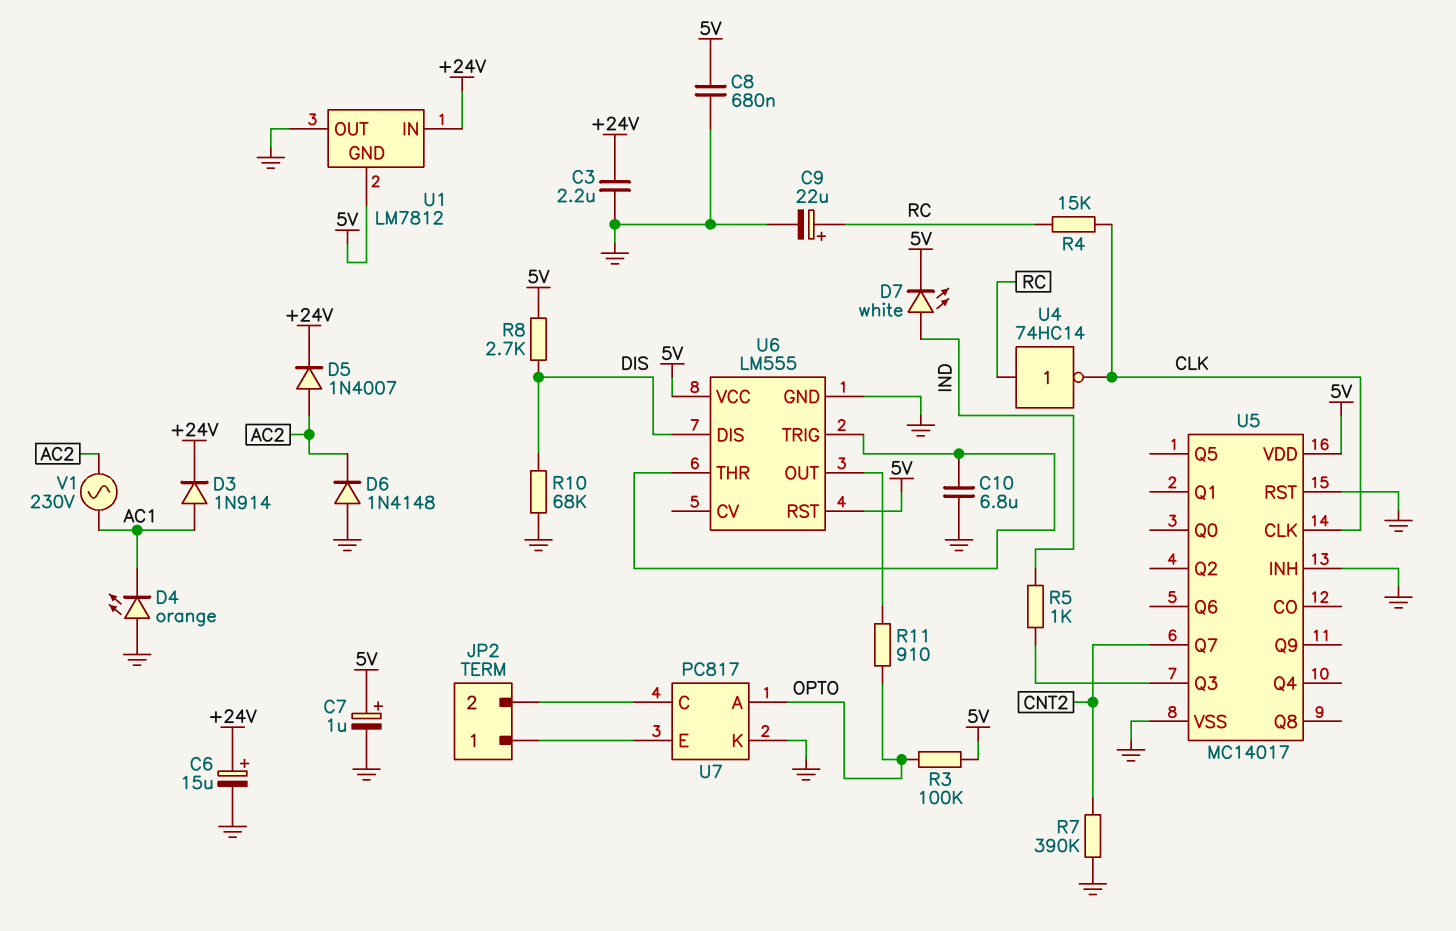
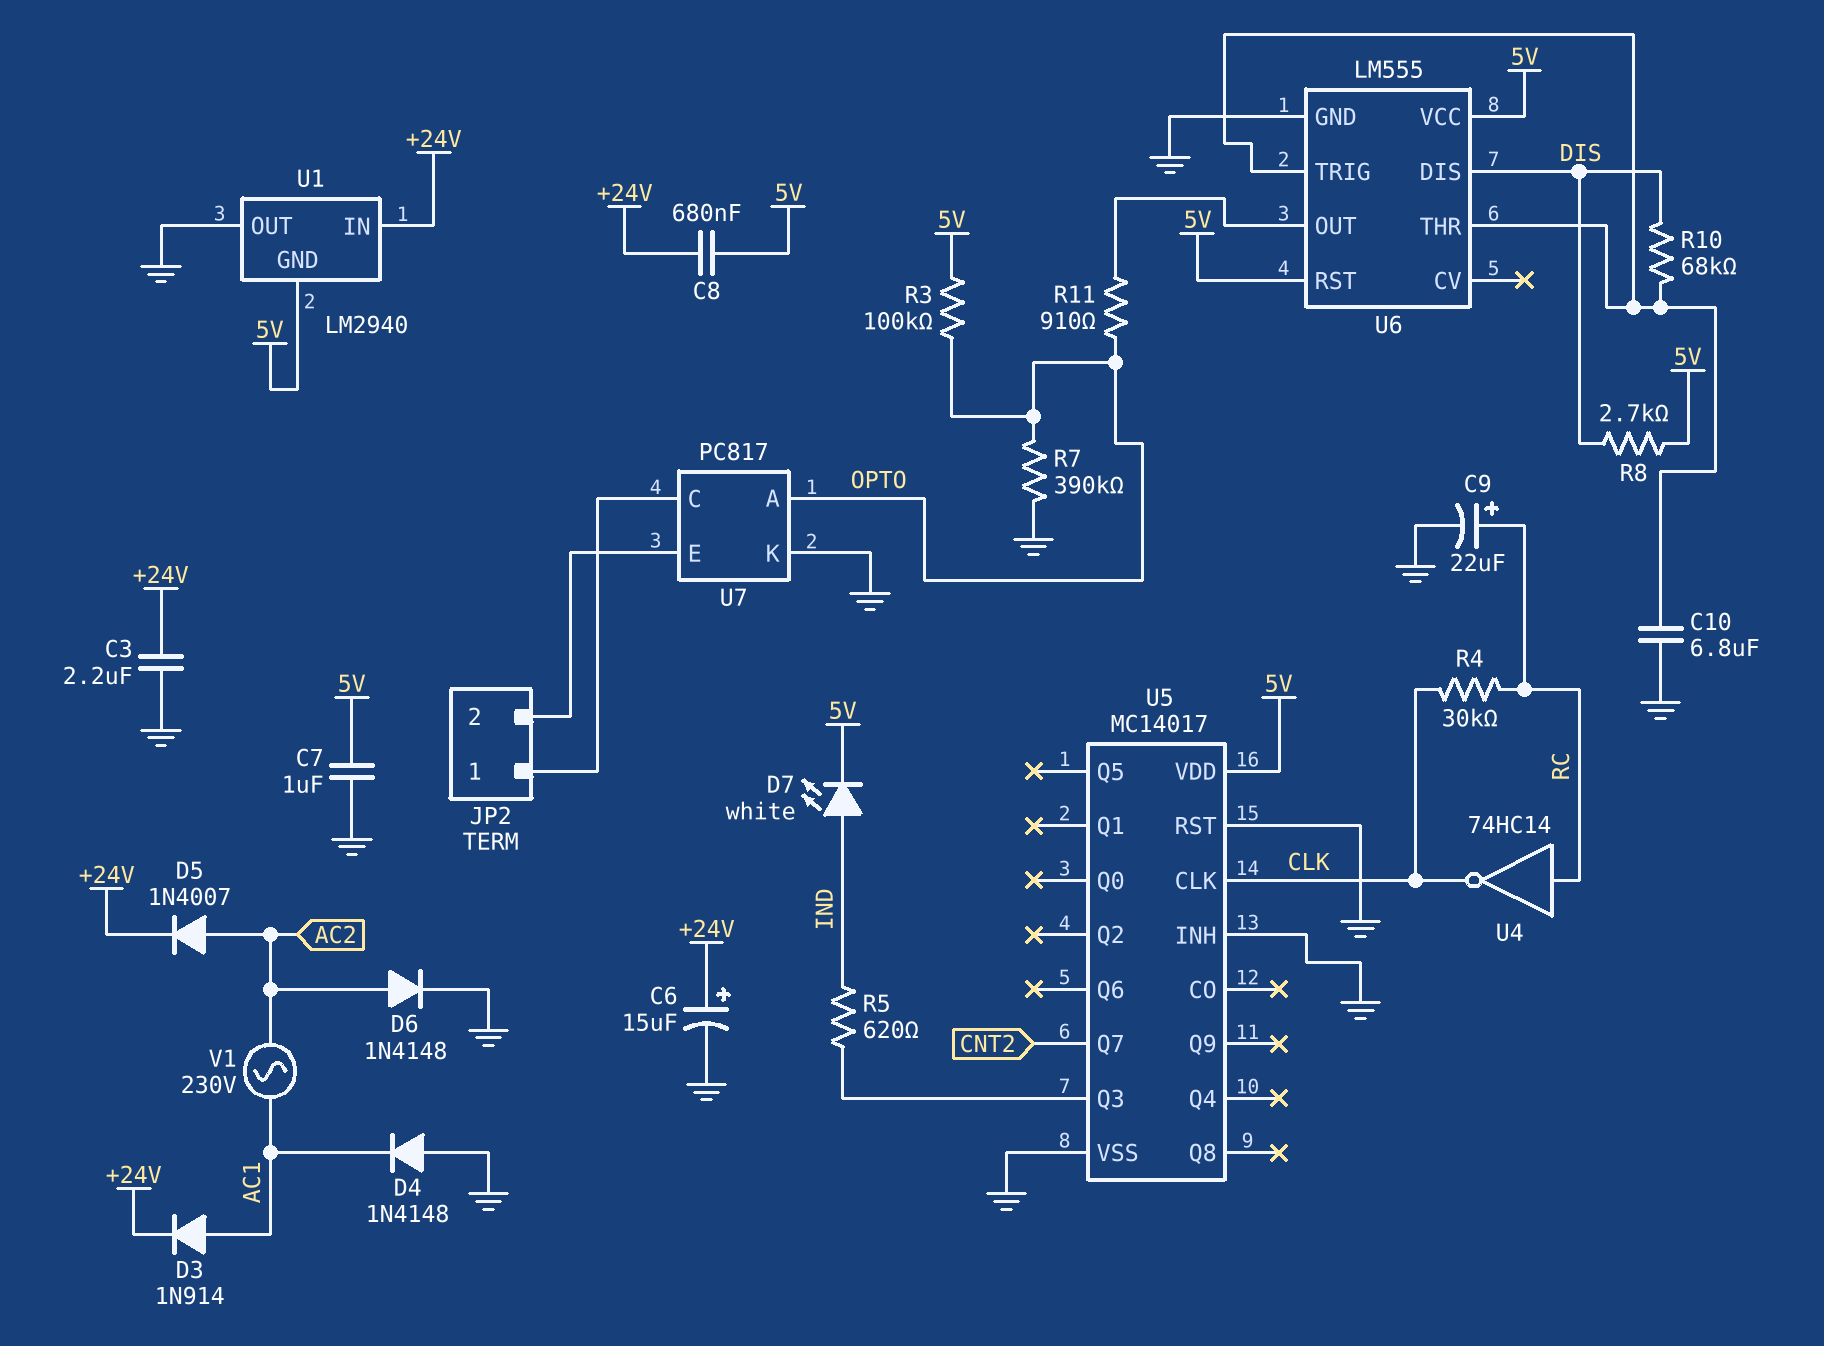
C7: 1uF (plus 5V, minus GND) -> 1uF (5V, GND)
C8: 680nF (5V, GND) -> 680nF (+24V, 5V)
D4: LED orange (A GND, K AC1) -> diode 1N4148 (A GND, K AC1)
D6: diode 1N4148 (A GND, K AC2) -> diode 1N4148 (A AC2, K GND)
R4: 15k (CLK, RC) -> 30k (CLK, RC)
R5: 1k (IND, U5/Q3) -> 620 (IND, U5/Q3)
R7: 390k (CNT2, GND) -> 390k (GND, OPTO)
R10: 68k (DIS, GND) -> 68k (DIS, U6/THR)
U1: LM7812 -> LM2940
U7 pin C: JP2/2 -> JP2/1
U7 pin E: JP2/1 -> JP2/2

